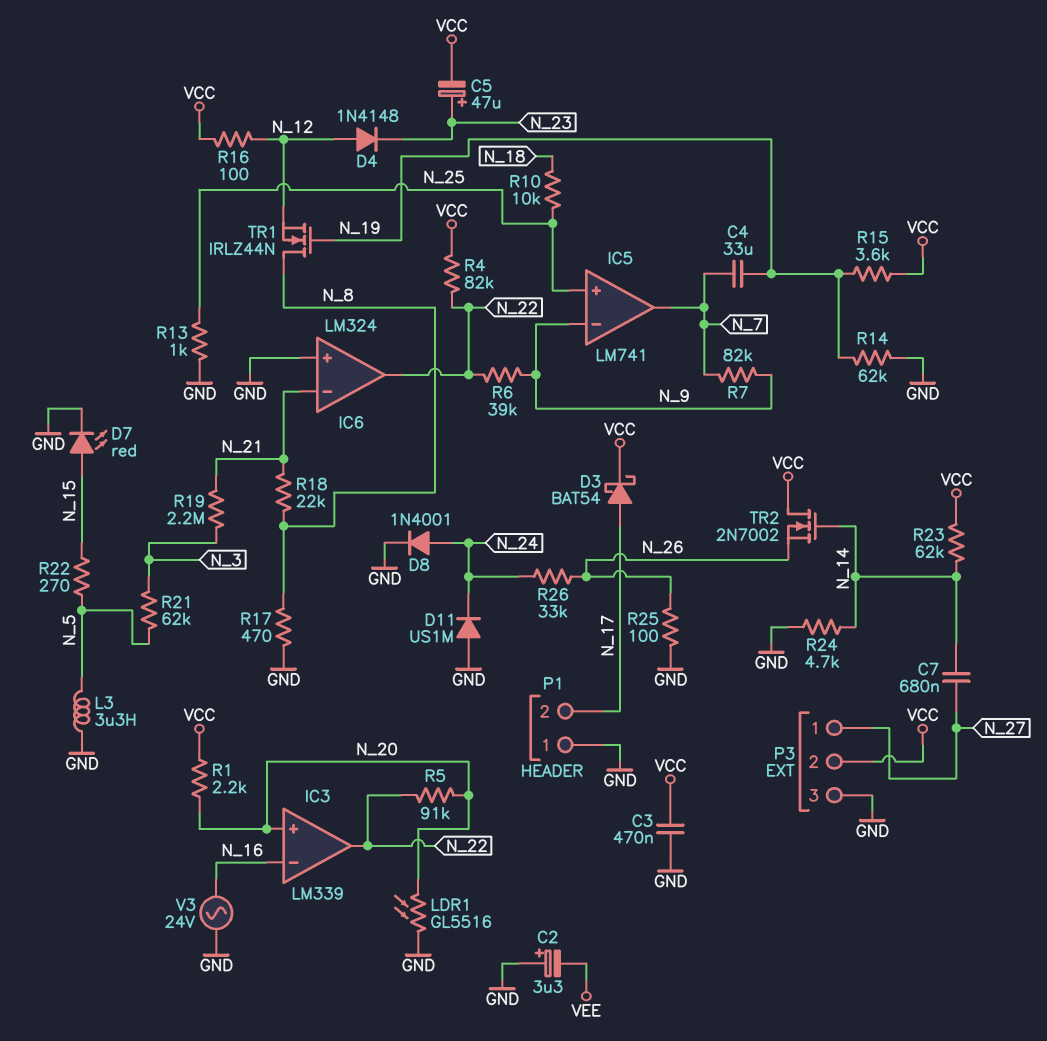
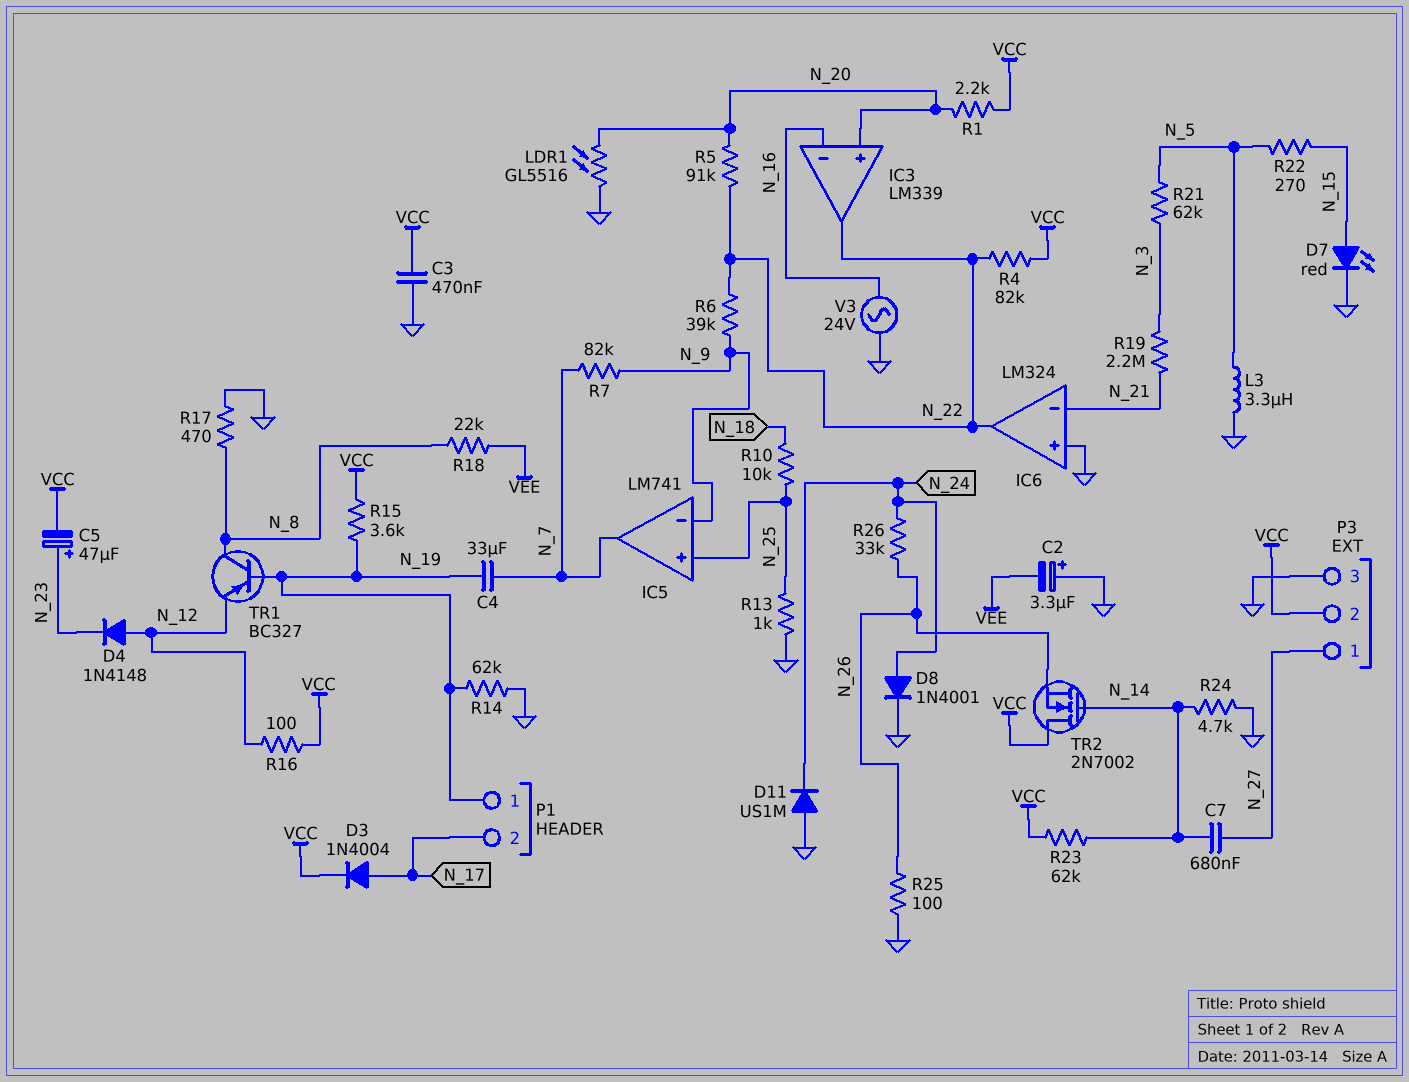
D3: schottky BAT54 (A N_17, K VCC) -> diode 1N4004 (A N_17, K VCC)
P1 pin 1: GND -> N_19
R18: 22k (N_8, N_21) -> 22k (N_8, VEE)
TR1: NMOS IRLZ44N (G N_19, D N_8, S N_12) -> PNP BC327 (B N_19, C N_8, E N_12)

